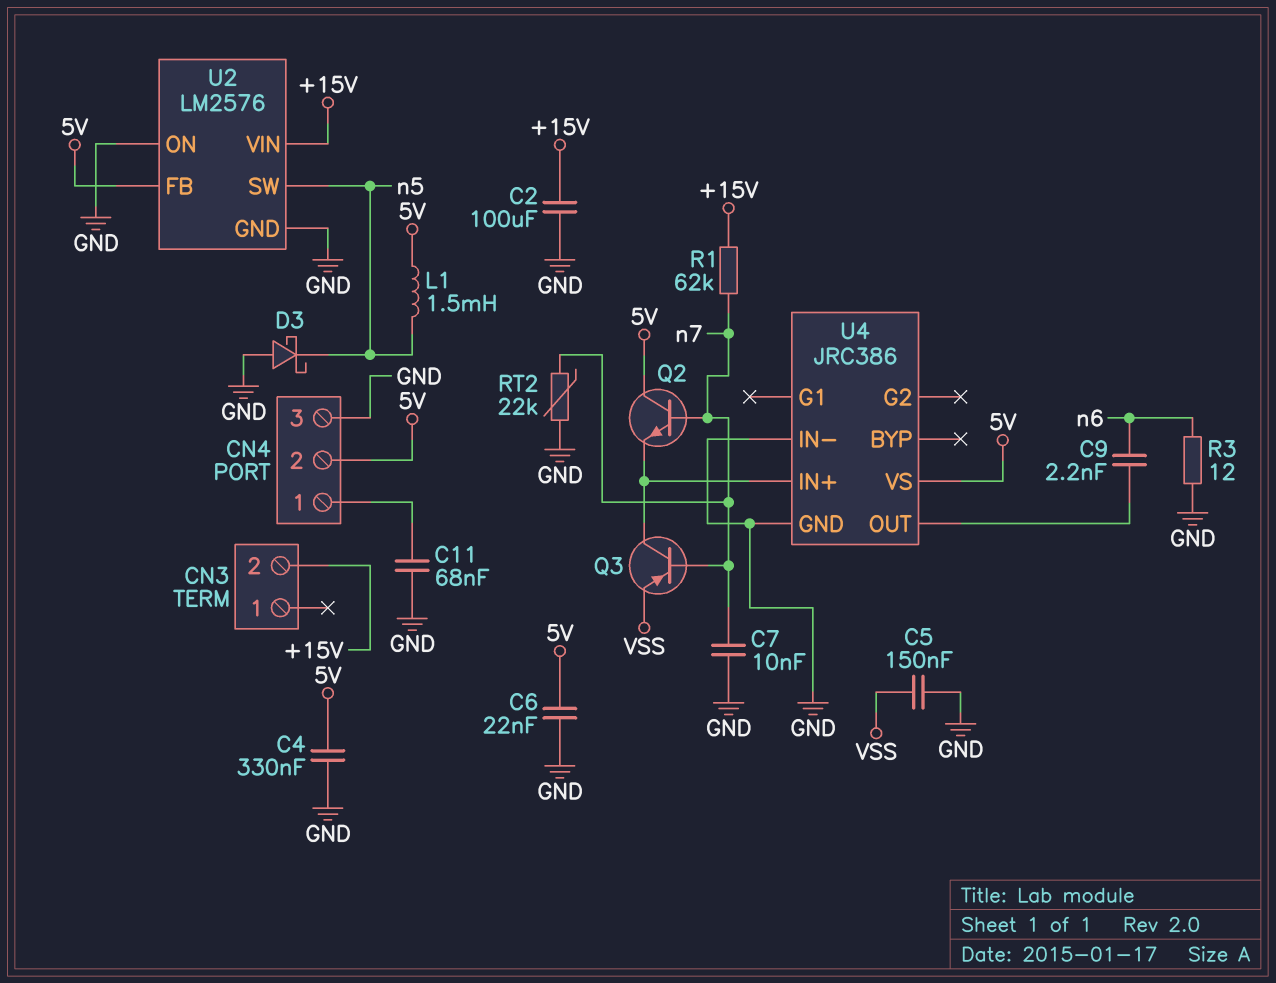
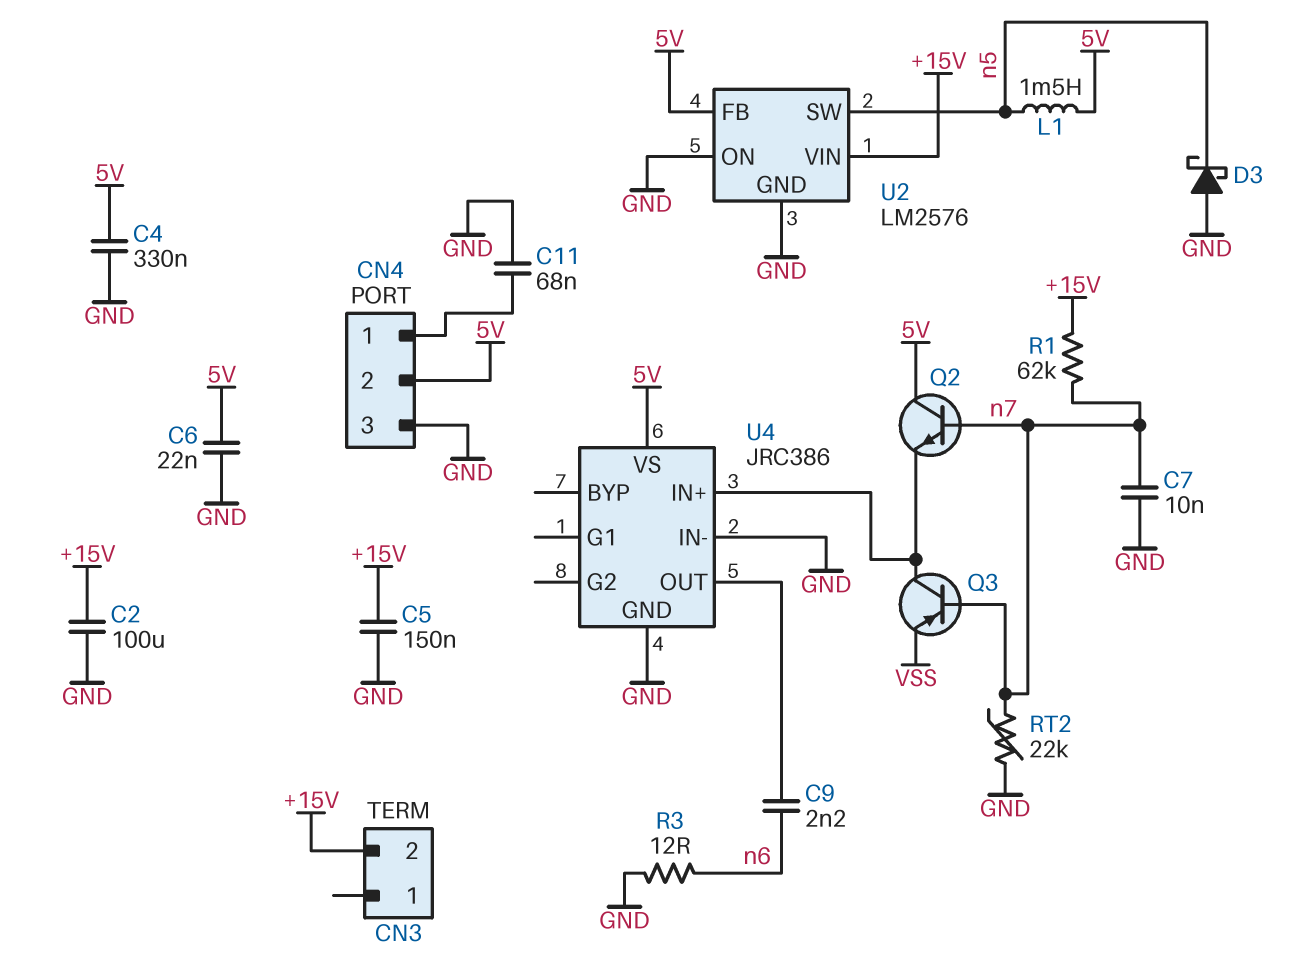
C5: 150nF (GND, VSS) -> 150nF (+15V, GND)

